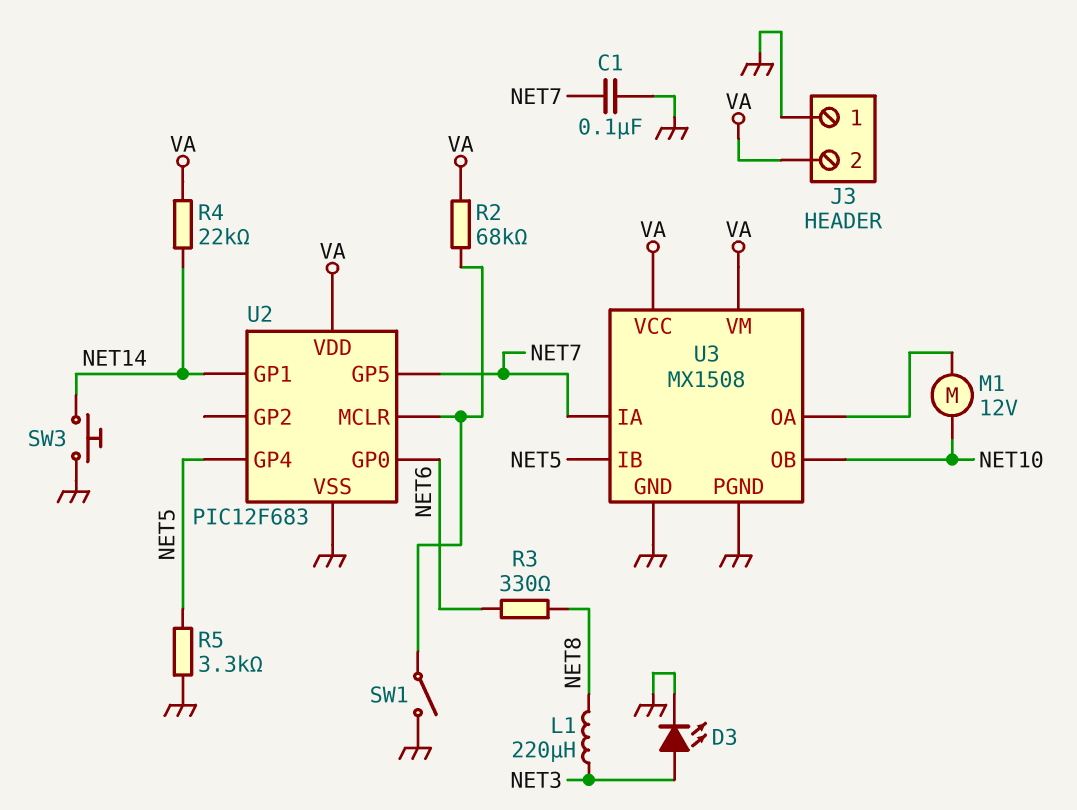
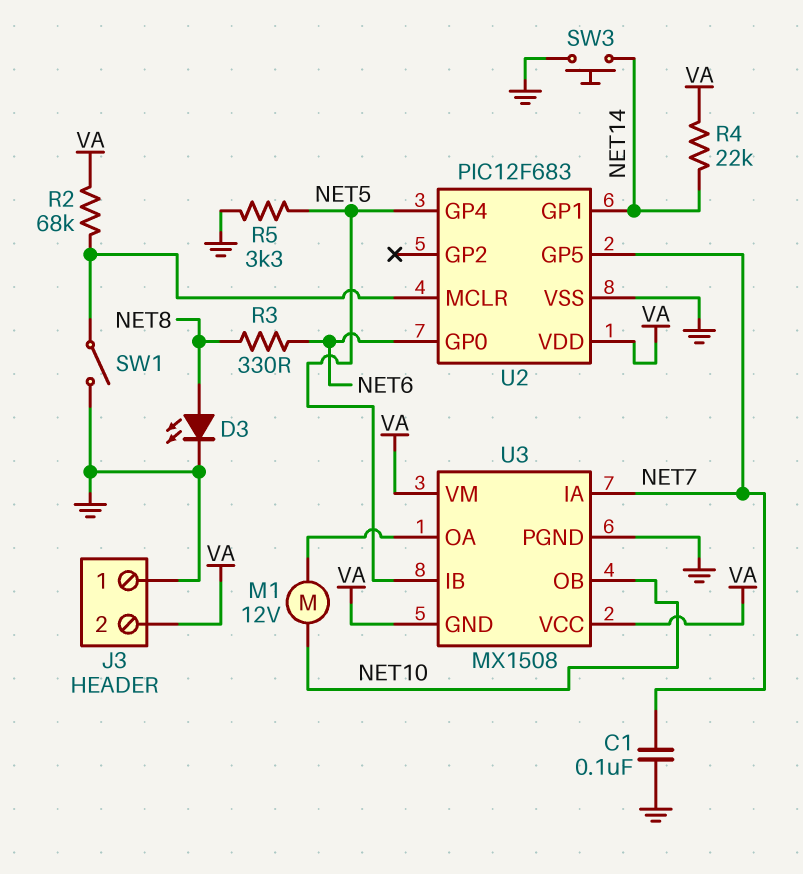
D3: LED (A NET3, K GND) -> LED (A NET8, K GND)
L1: 220uH (NET3, NET8) -> none
U3 pin GND: GND -> VA

